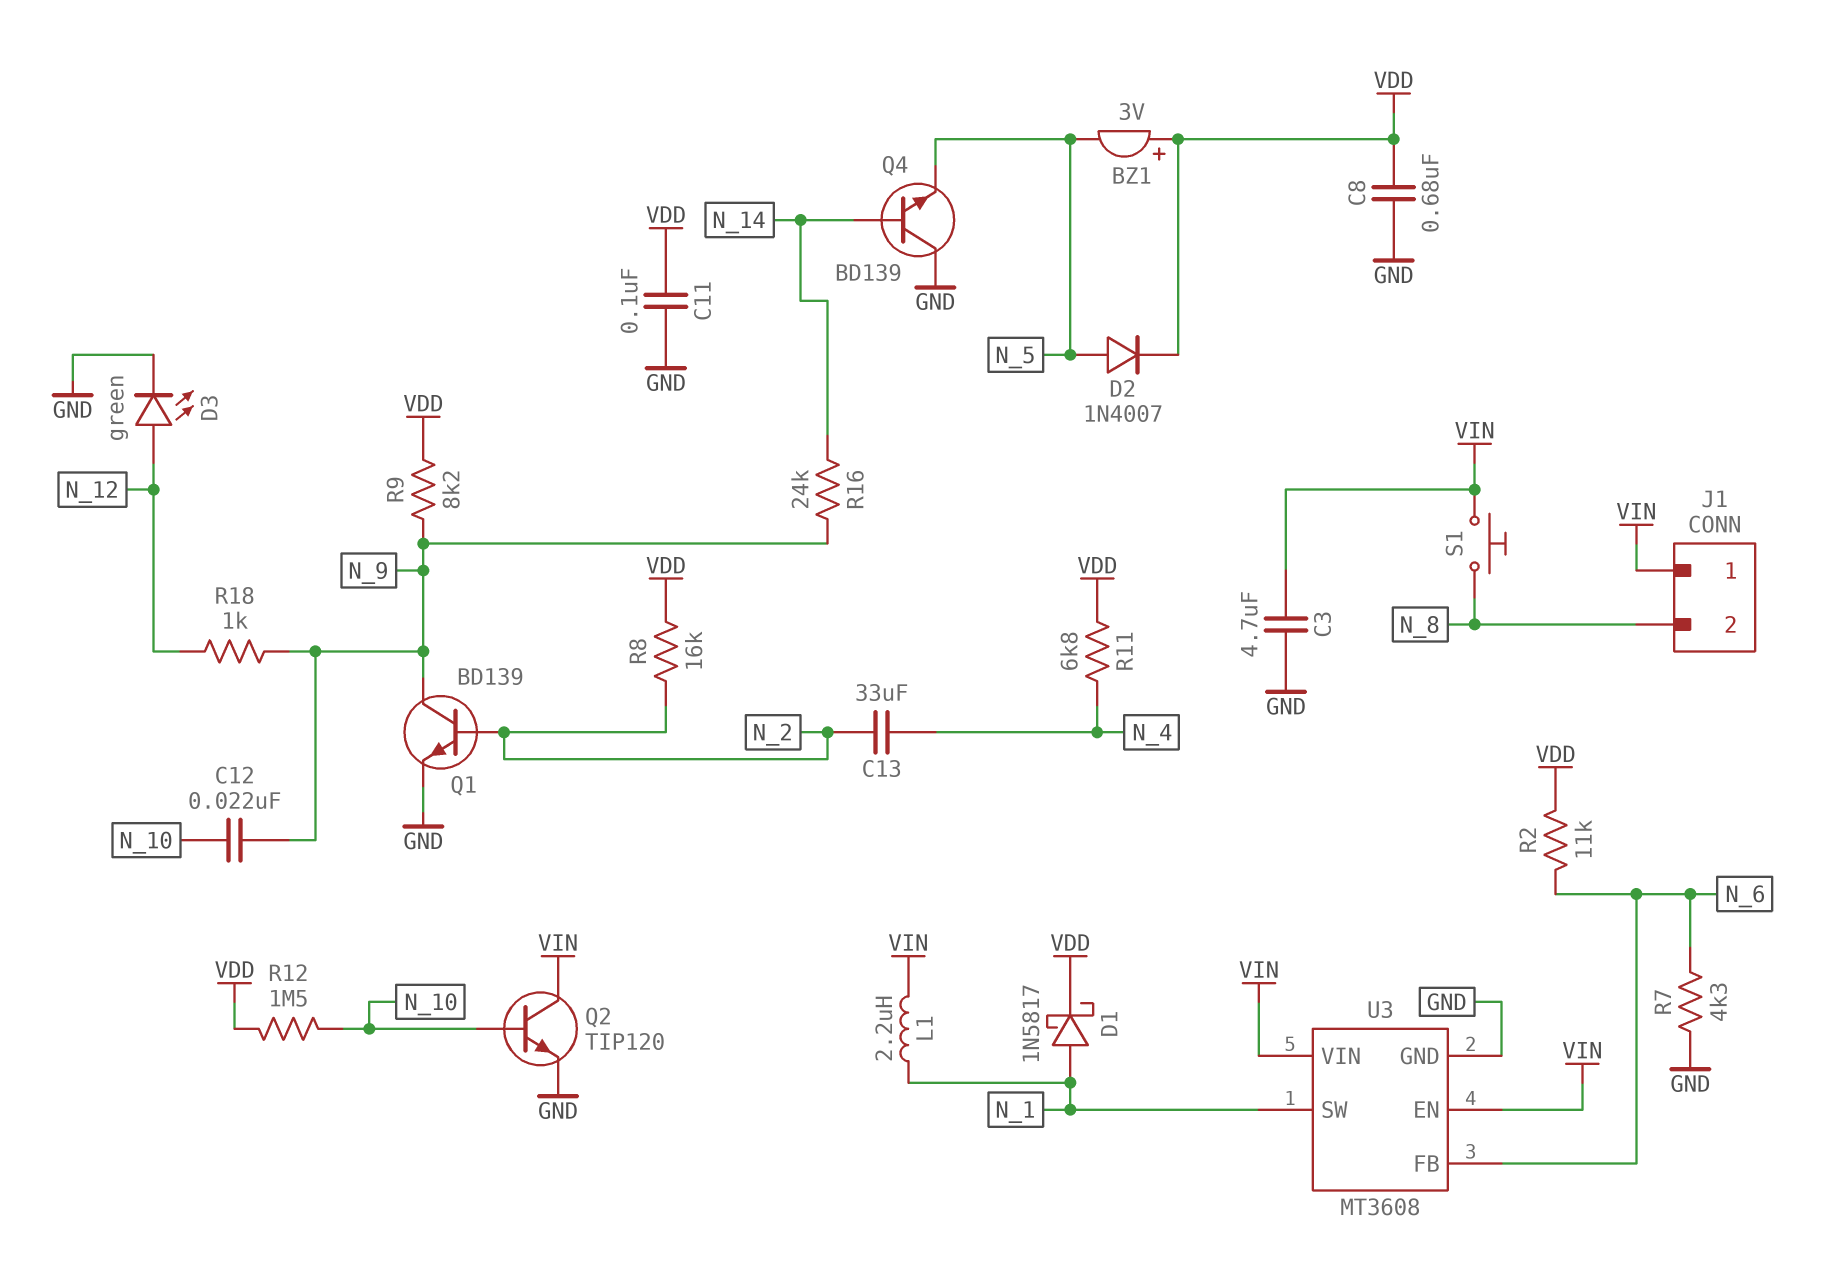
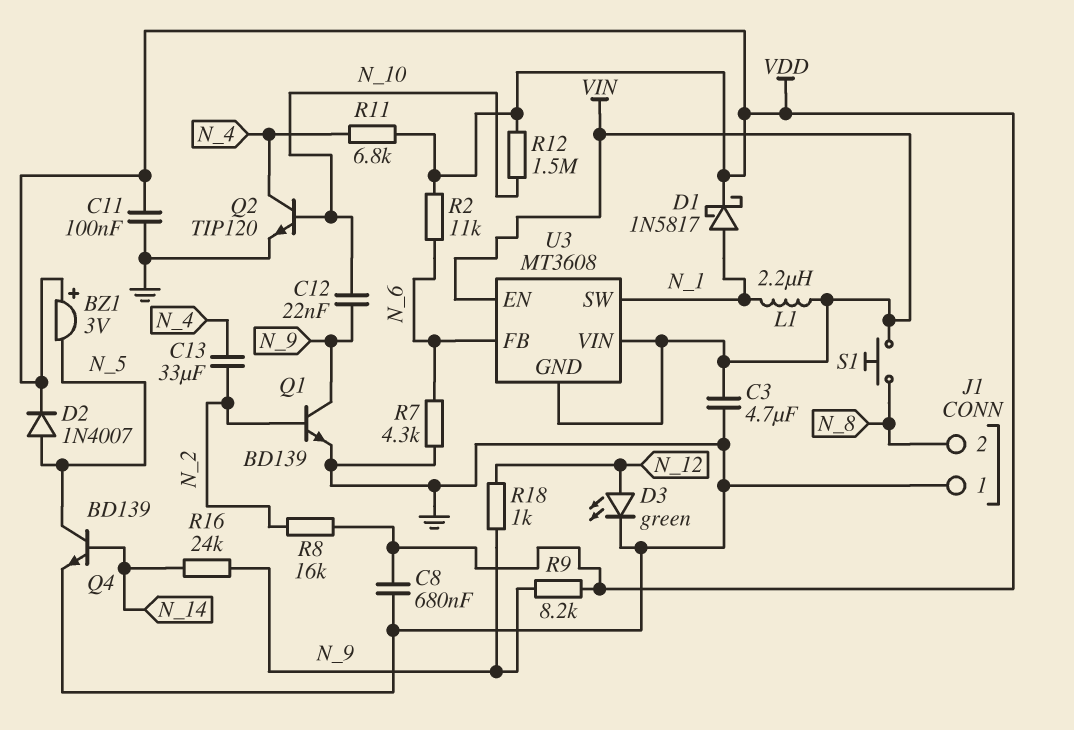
J1 pin 1: VIN -> GND
Q2: NPN TIP120 (B N_10, C VIN, E GND) -> NPN TIP120 (B N_10, C N_4, E GND)
Q4: NPN BD139 (B N_14, C GND, E N_5) -> NPN BD139 (B N_14, C N_5, E GND)
U3 pin GND: GND -> VIN

